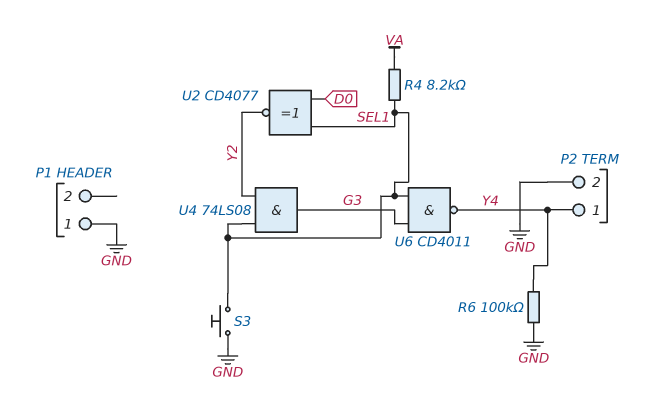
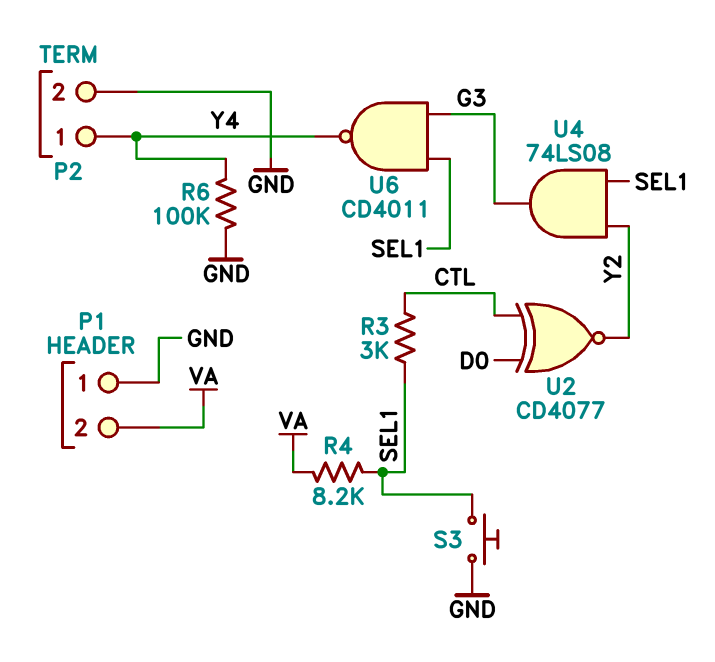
P1 pin 2: none -> VA
R3: none -> 3k (CTL, SEL1)
U2: XNOR CD4077 (in D0, in SEL1, out Y2) -> XNOR CD4077 (in CTL, in D0, out Y2)

